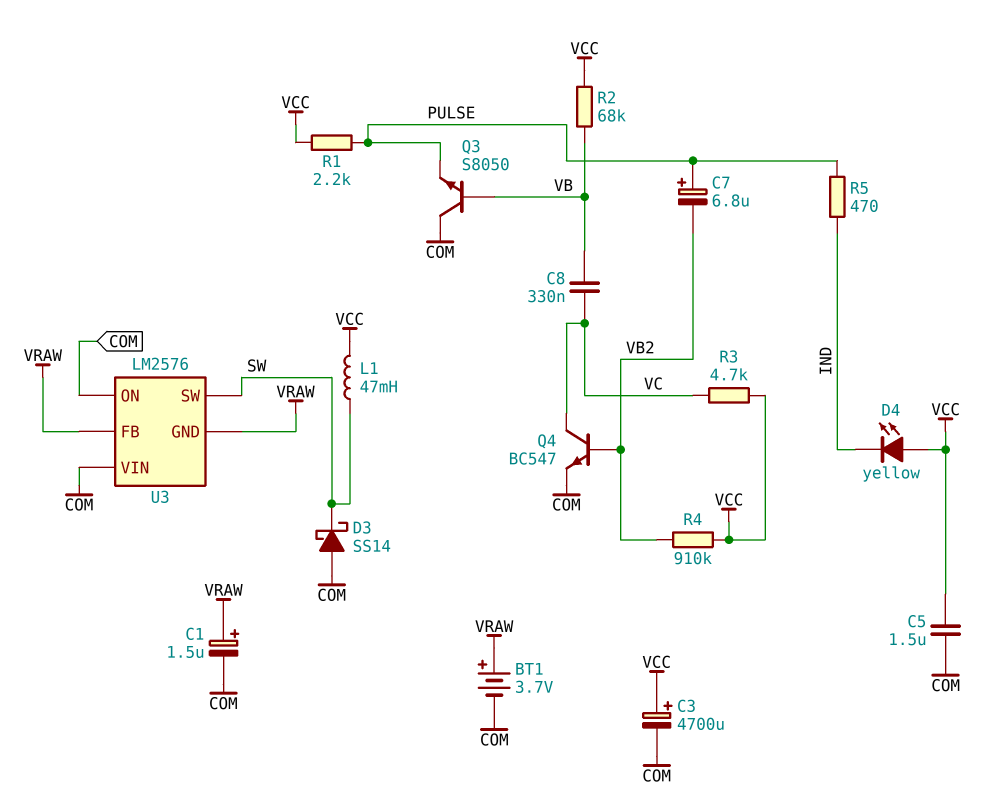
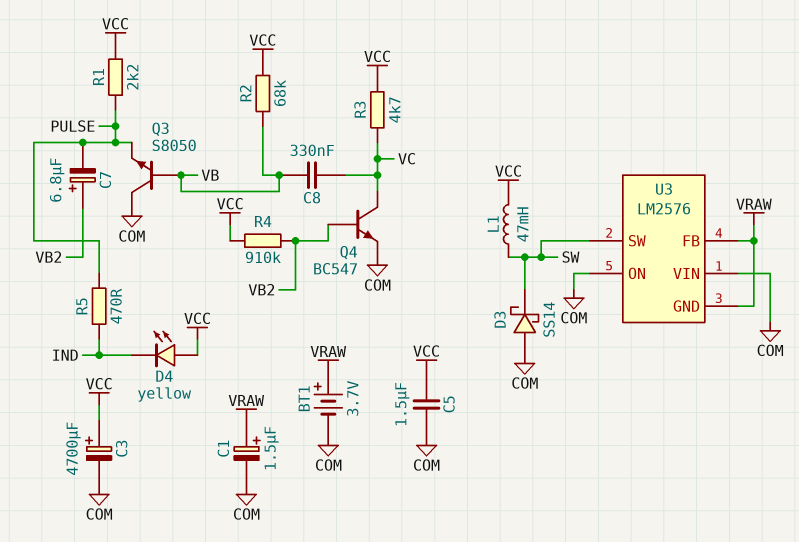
C7: 6.8uF (plus PULSE, minus VB2) -> 6.8uF (plus VB2, minus PULSE)

